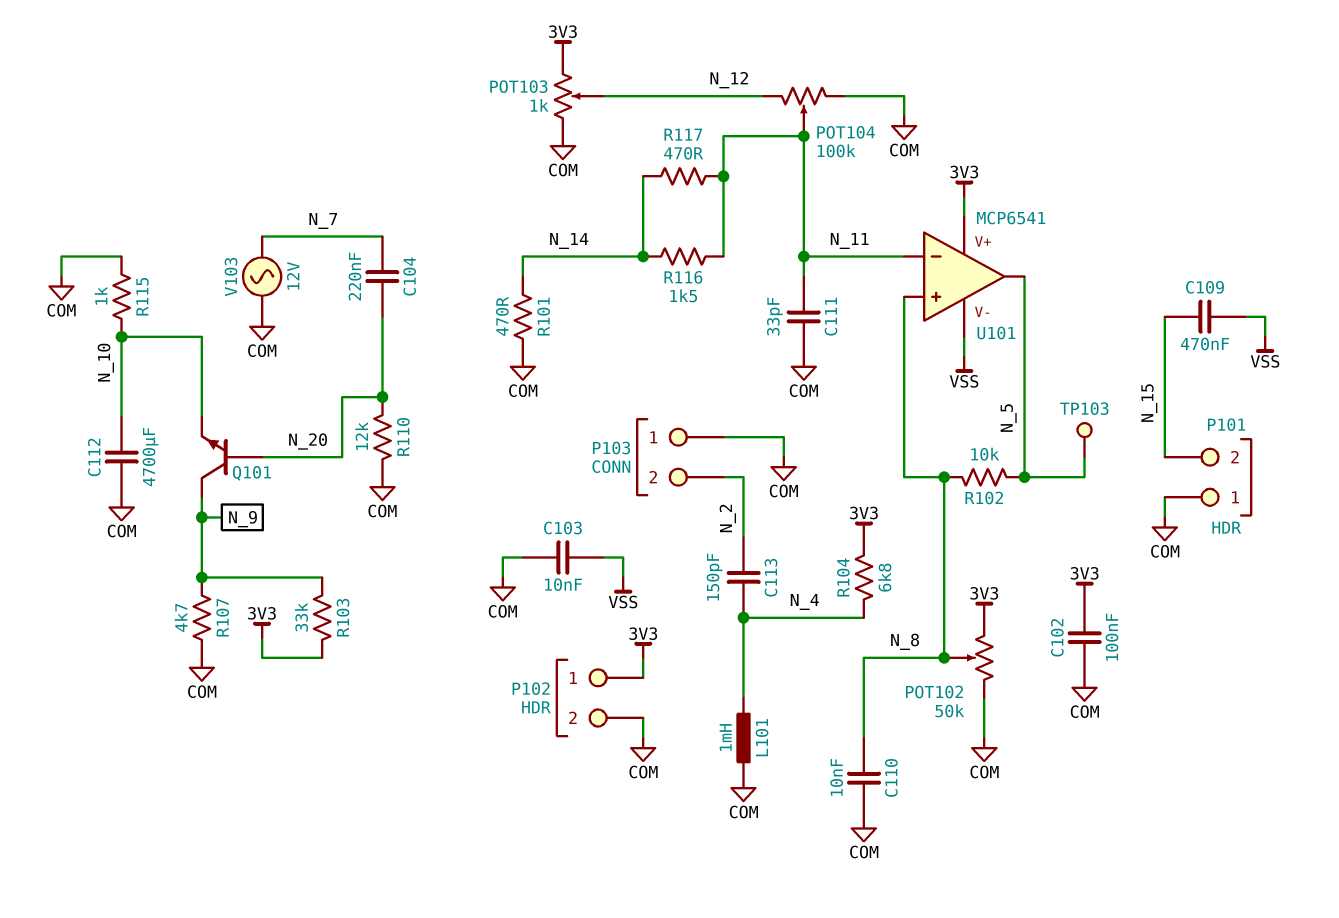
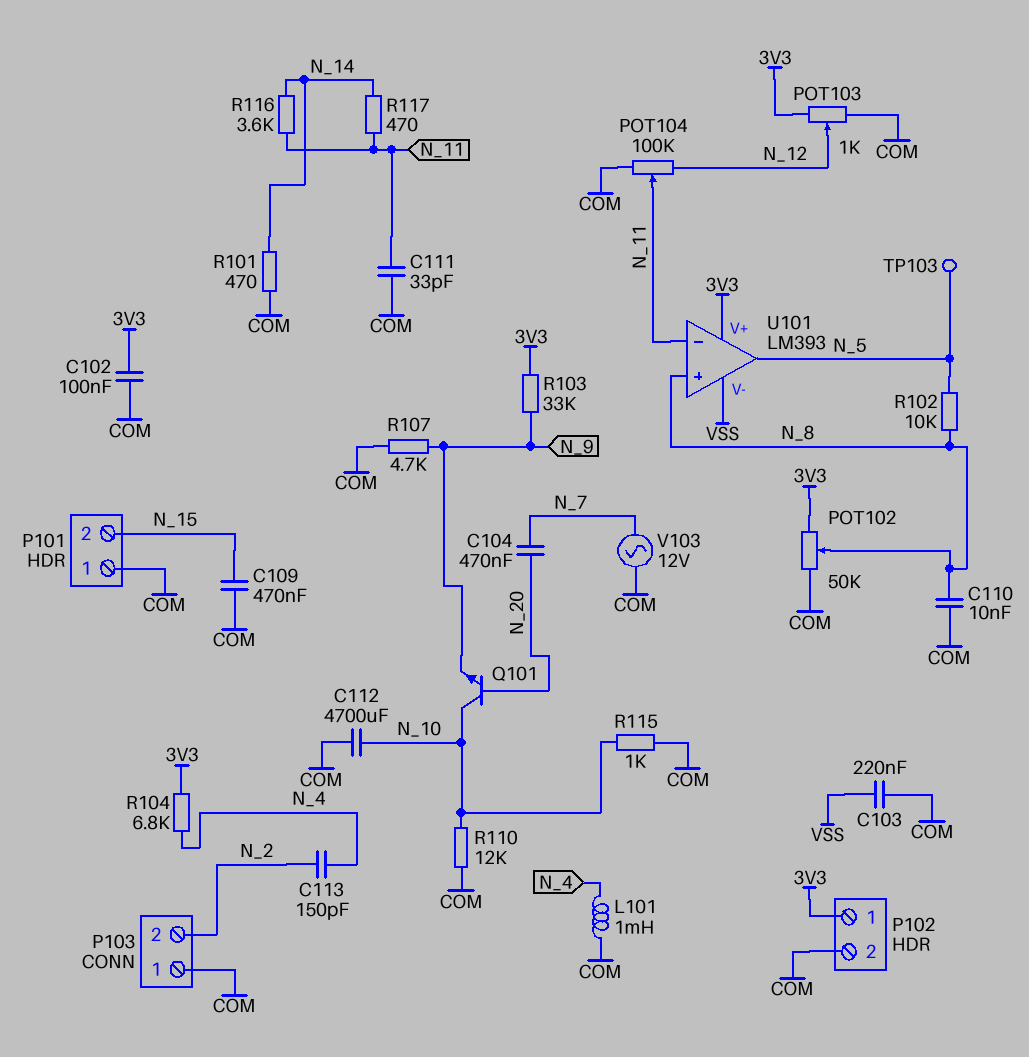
C103: 10nF (COM, VSS) -> 220nF (COM, VSS)
C104: 220nF (N_7, N_20) -> 470nF (N_7, N_20)
C109: 470nF (N_15, VSS) -> 470nF (COM, N_15)
Q101: NPN (B N_20, C N_9, E N_10) -> NPN (B N_20, C N_10, E N_9)
R110: 12k (COM, N_20) -> 12k (COM, N_10)
R116: 1.5k (N_11, N_14) -> 3.6k (N_11, N_14)
U101: MCP6541 -> LM393

